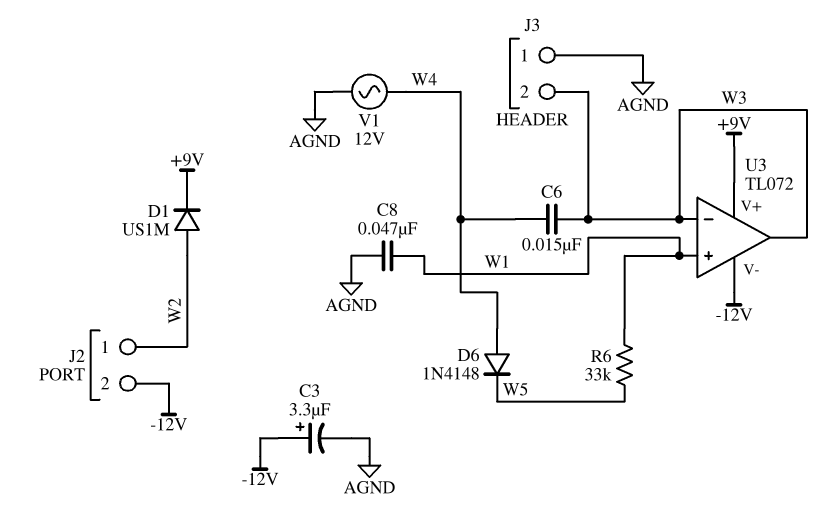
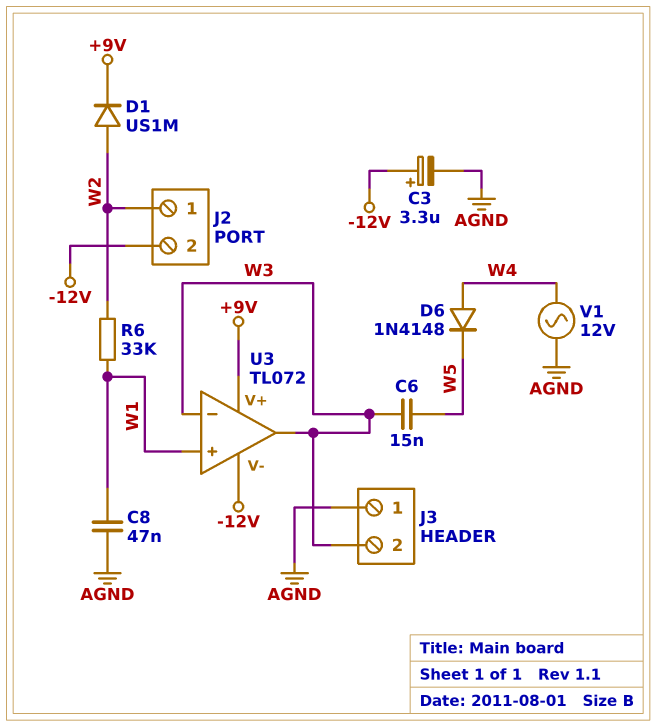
C6: 15nF (W3, W4) -> 15nF (W3, W5)
R6: 33k (W1, W5) -> 33k (W1, W2)

